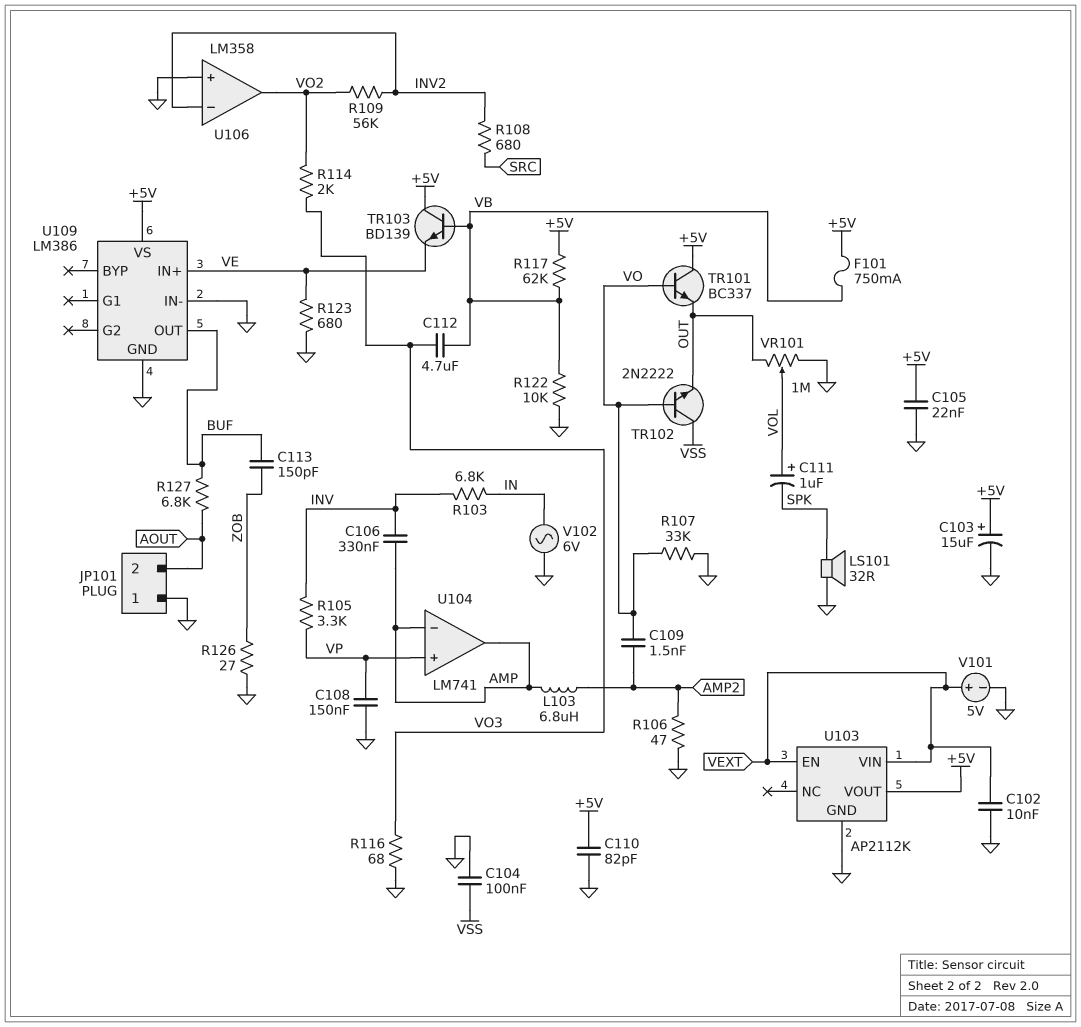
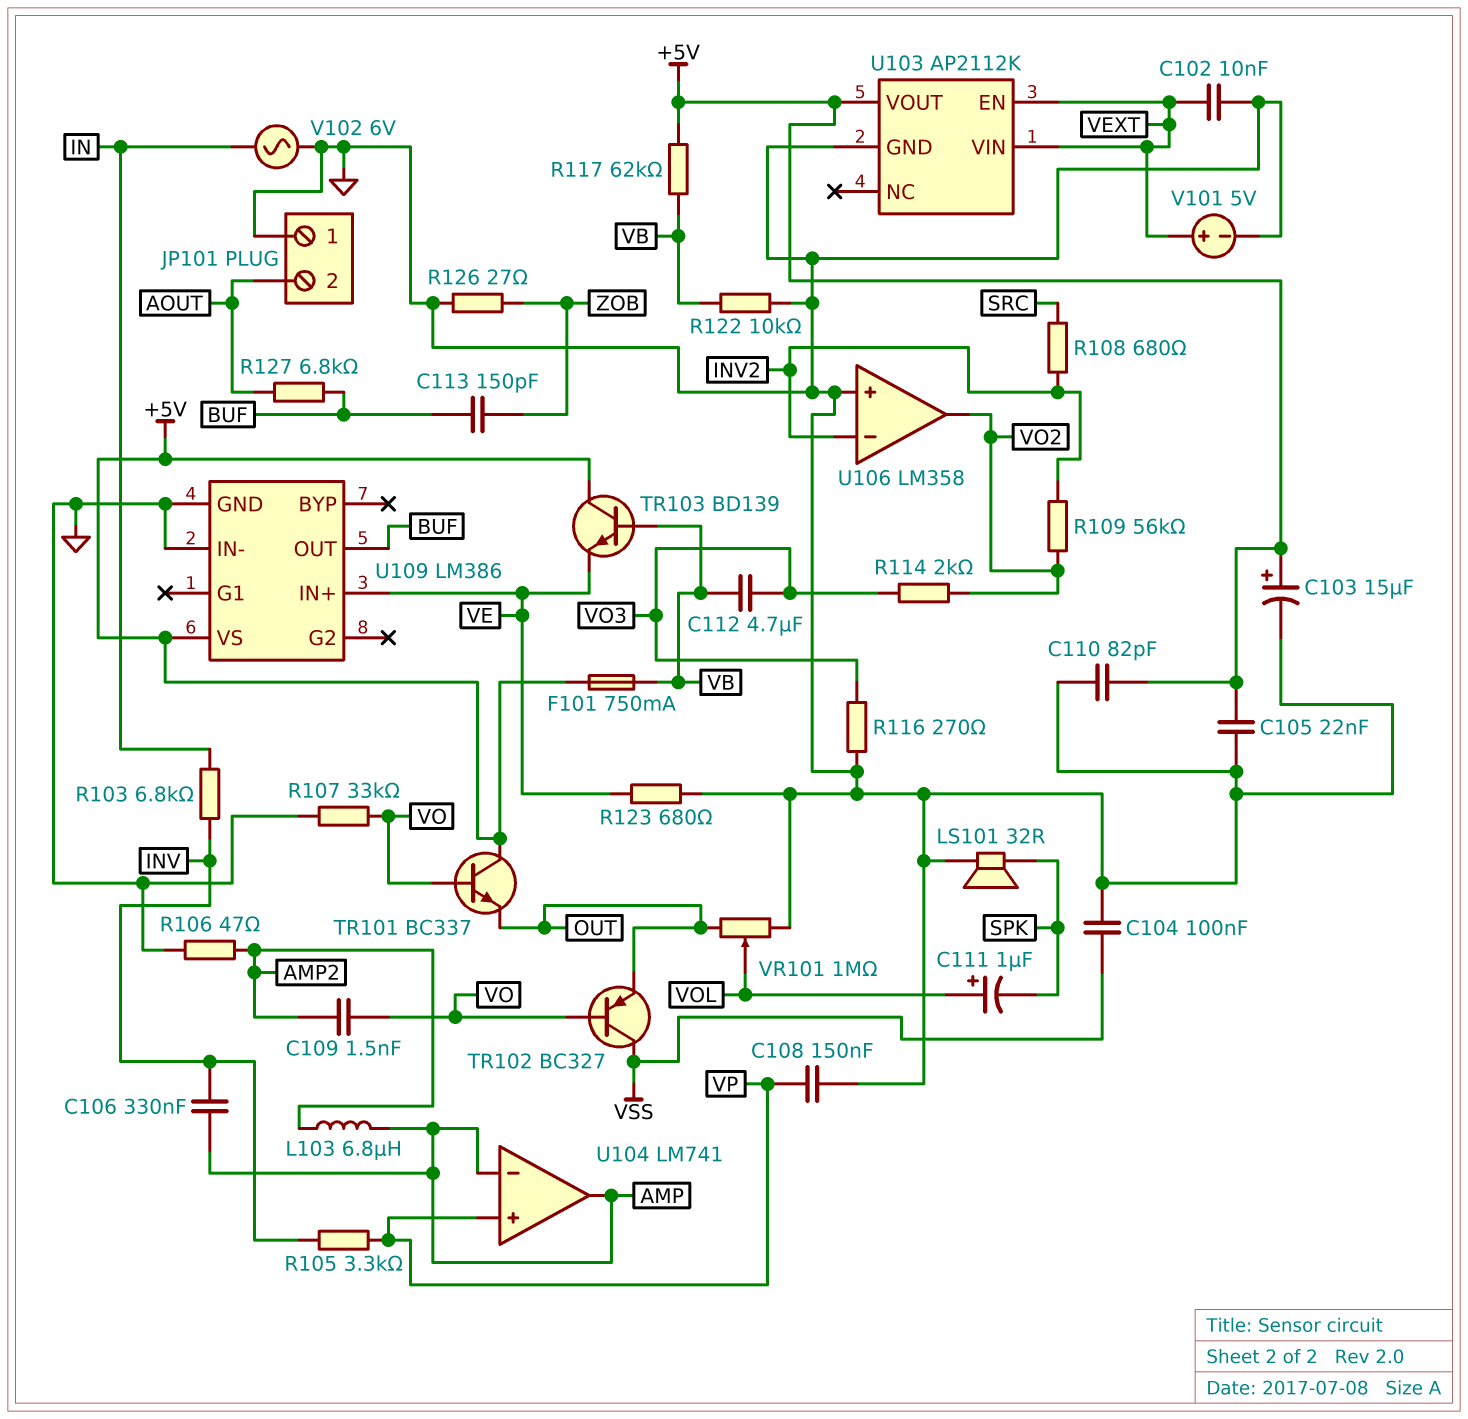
R116: 68 (GND, VO3) -> 270 (GND, VO3)
TR102: NPN 2N2222 (B VO, C VSS, E OUT) -> PNP BC327 (B VO, C VSS, E OUT)

